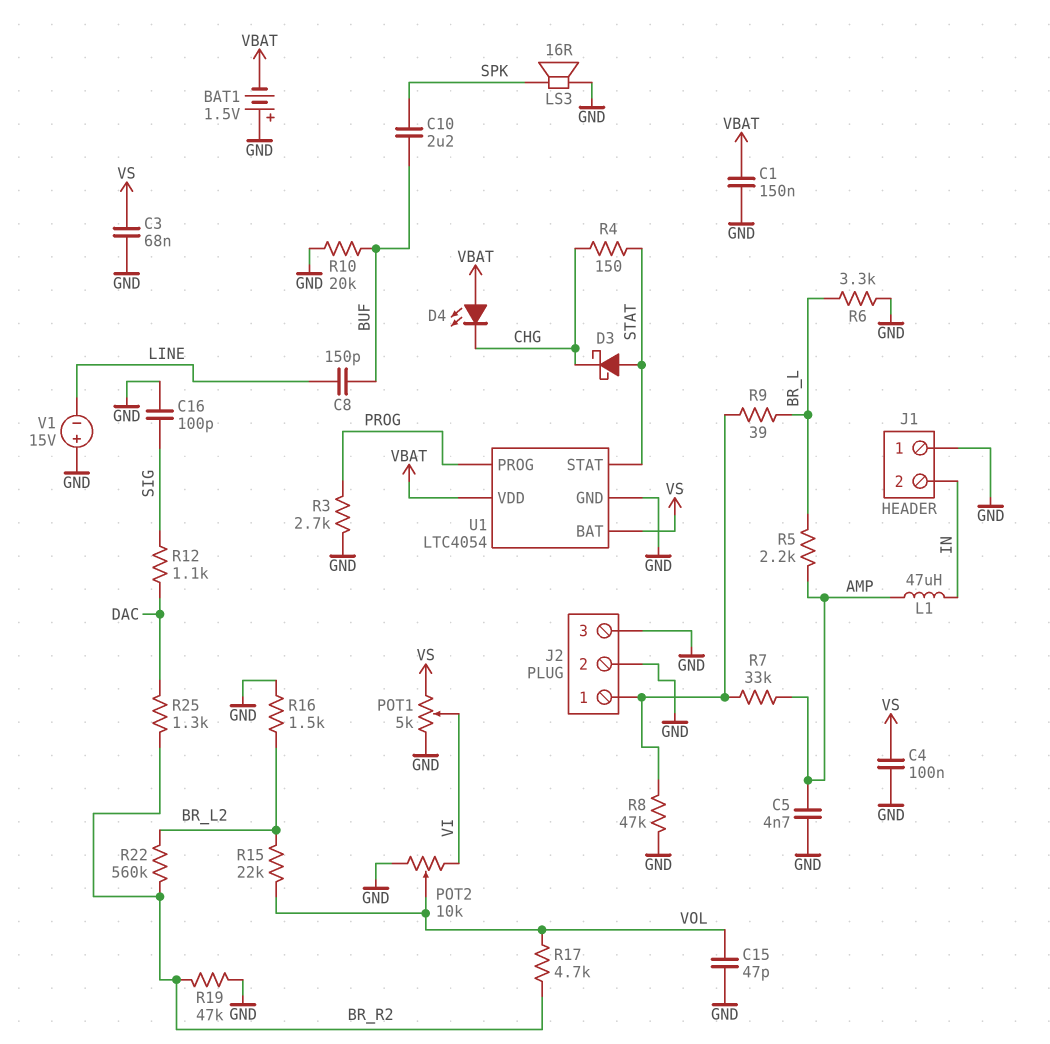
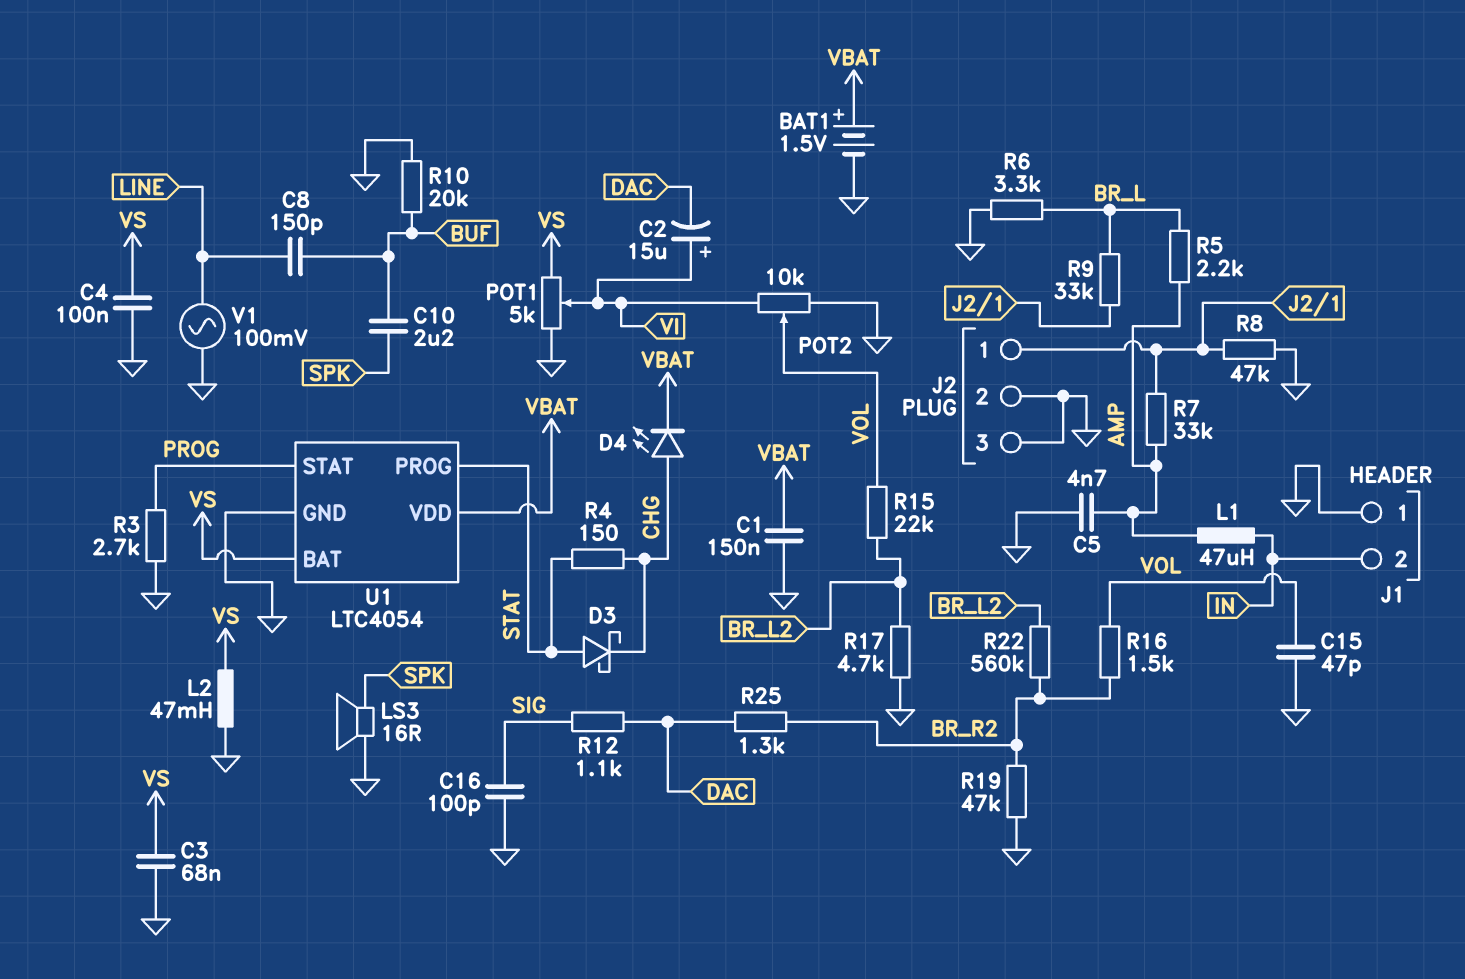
BAT1: 1.5V (plus GND, minus VBAT) -> 1.5V (plus VBAT, minus GND)
C2: none -> 15uF (plus VI, minus DAC)
D4: LED (A VBAT, K CHG) -> LED (A CHG, K VBAT)
L2: none -> 47mH (GND, VS)
R9: 39 (BR_L, J2/1) -> 33k (BR_L, J2/1)
R16: 1.5k (BR_L2, GND) -> 1.5k (BR_R2, VOL)
R17: 4.7k (BR_R2, VOL) -> 4.7k (BR_L2, GND)
U1 pin PROG: PROG -> STAT
U1 pin STAT: STAT -> PROG
V1: 15V (plus GND, minus LINE) -> AC 100mV (GND, LINE)

